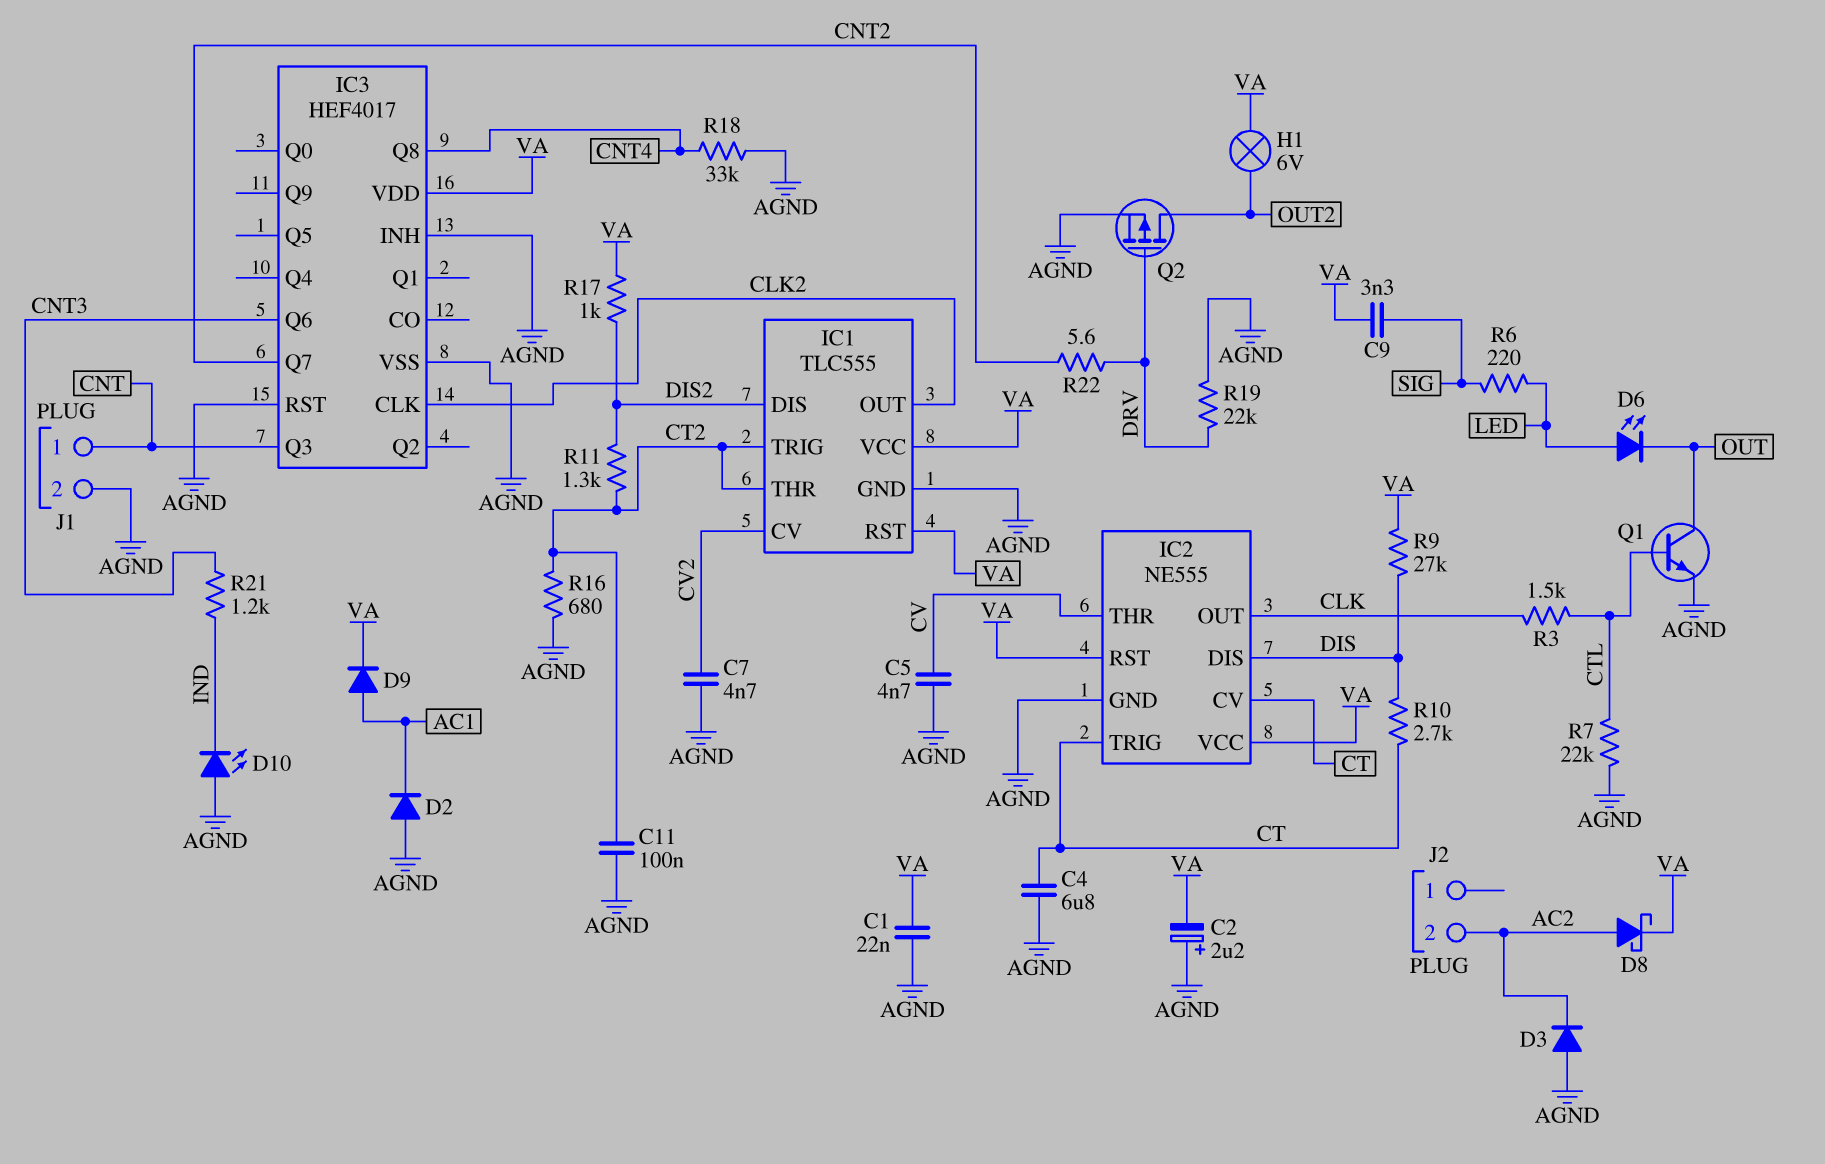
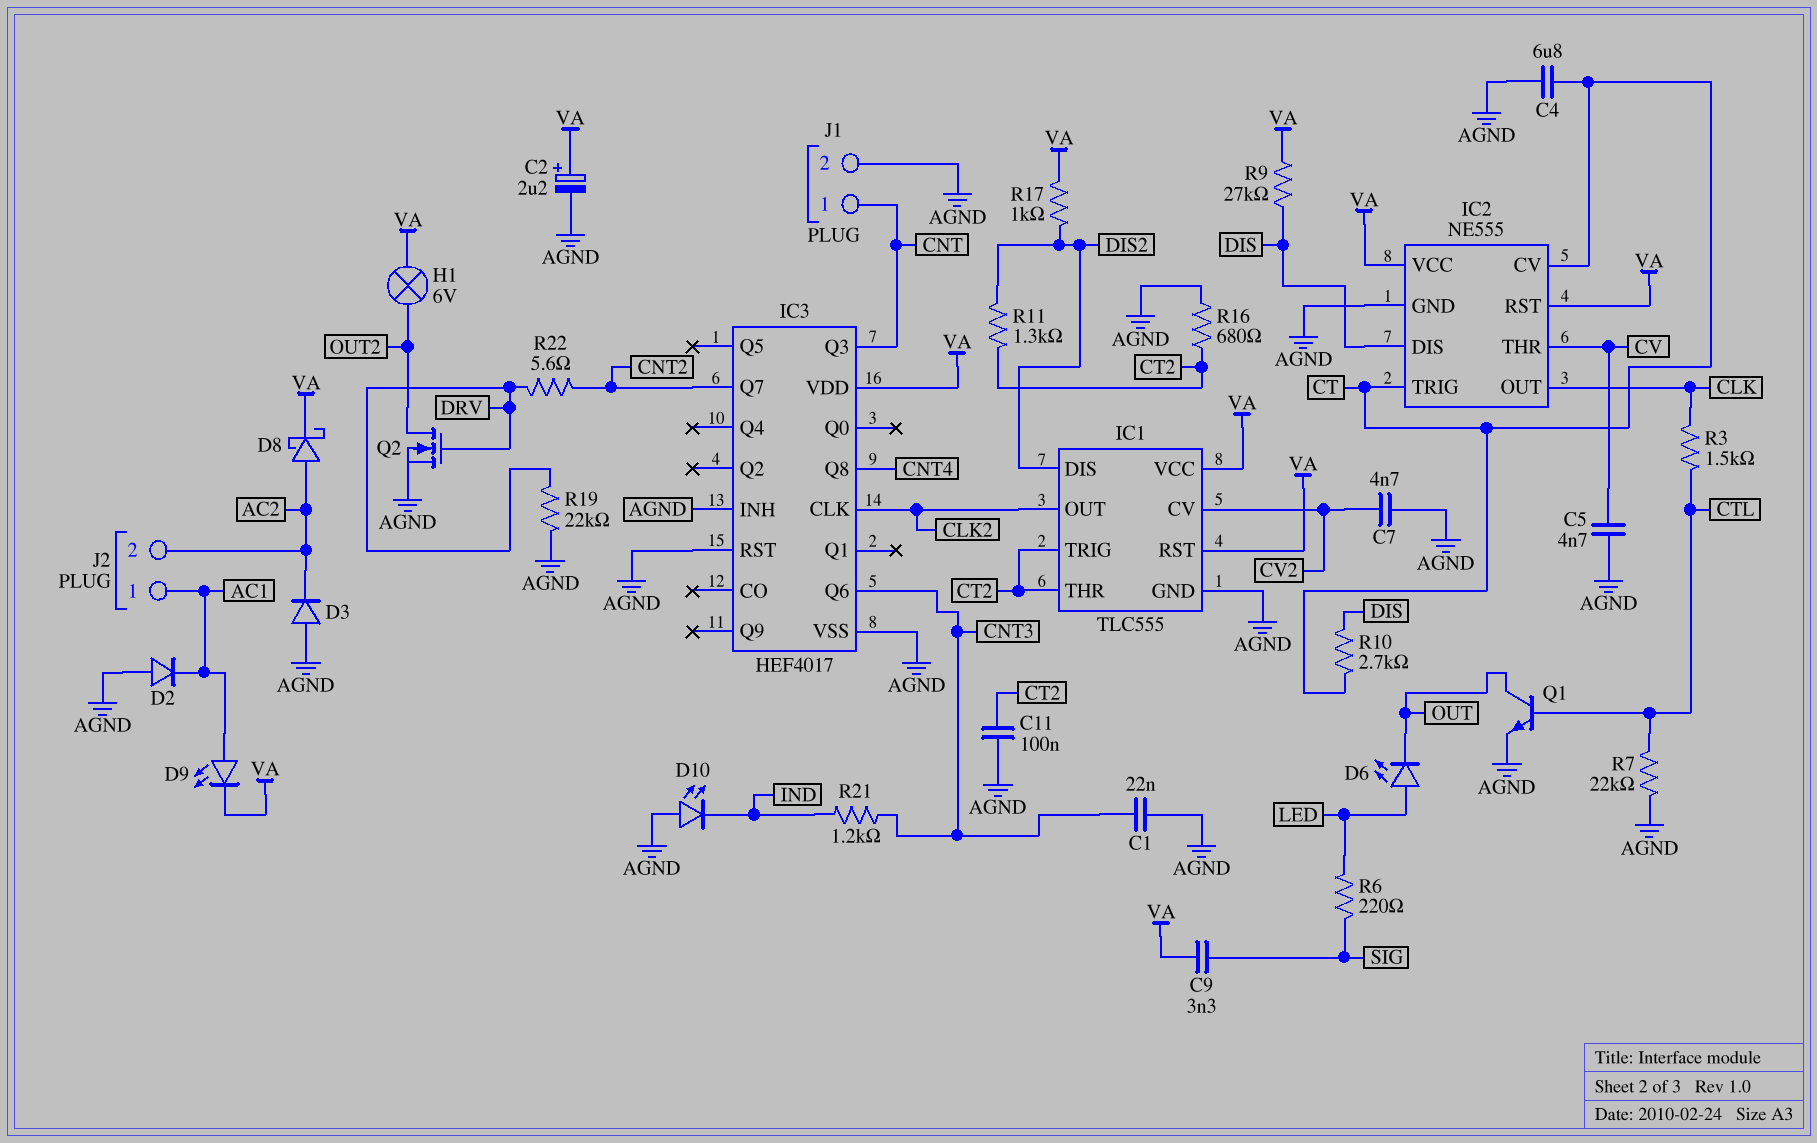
C1: 22nF (AGND, VA) -> 22nF (AGND, CNT3)
C2: 2.2uF (plus AGND, minus VA) -> 2.2uF (plus VA, minus AGND)
D9: diode (A AC1, K VA) -> LED (A AC1, K VA)
J2 pin 1: none -> AC1
Q2: PMOS (G DRV, D OUT2, S AGND) -> NMOS (G DRV, D OUT2, S AGND)
R18: 33k (AGND, CNT4) -> none

